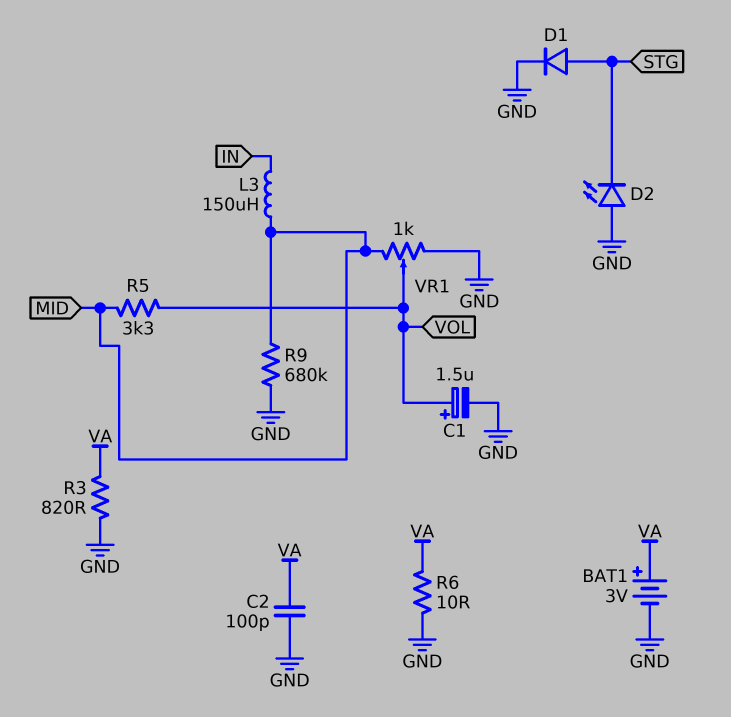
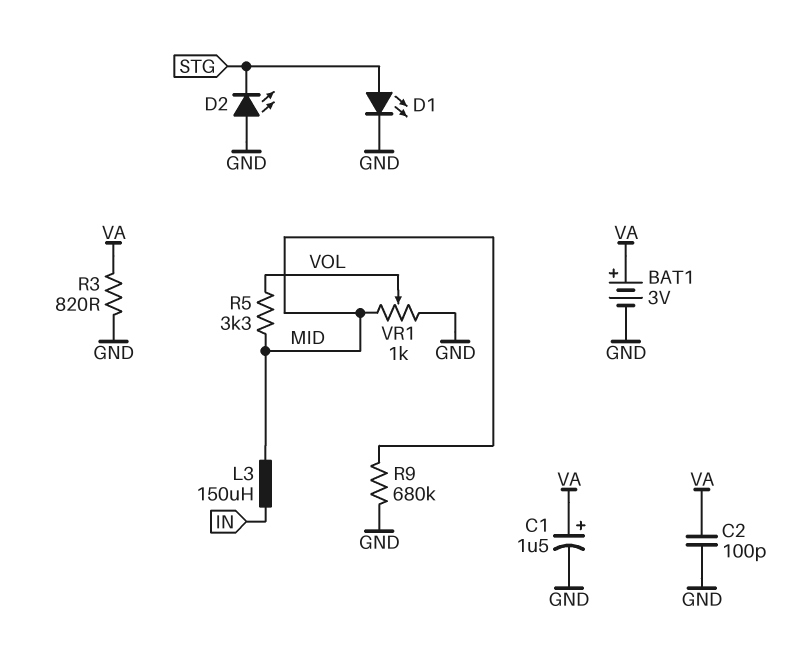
C1: 1.5uF (plus VOL, minus GND) -> 1.5uF (plus VA, minus GND)
D1: diode (A STG, K GND) -> LED (A STG, K GND)
R6: 10 (GND, VA) -> none

